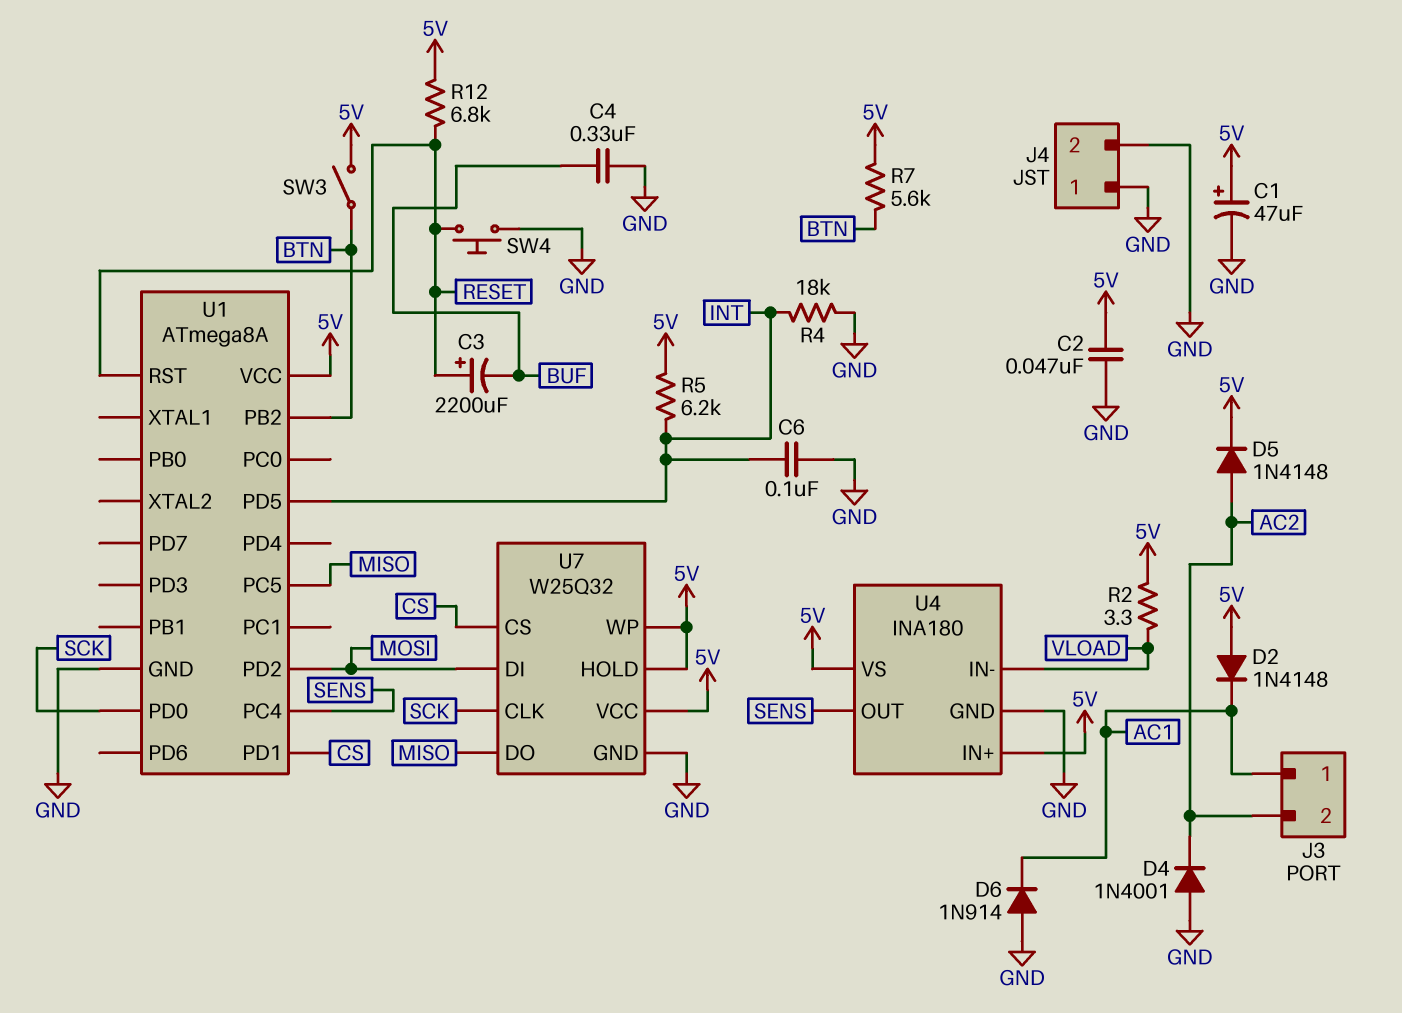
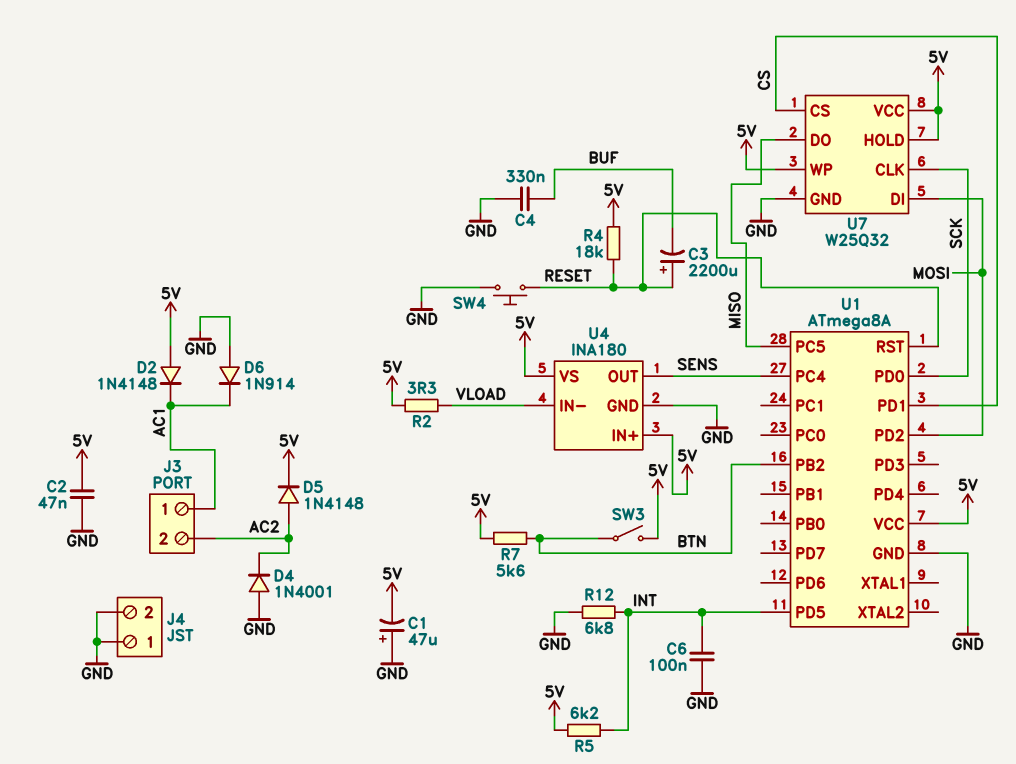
C1: 47uF (plus 5V, minus GND) -> 47uF (plus GND, minus 5V)
R4: 18k (GND, INT) -> 18k (5V, RESET)
R12: 6.8k (5V, RESET) -> 6.8k (GND, INT)

